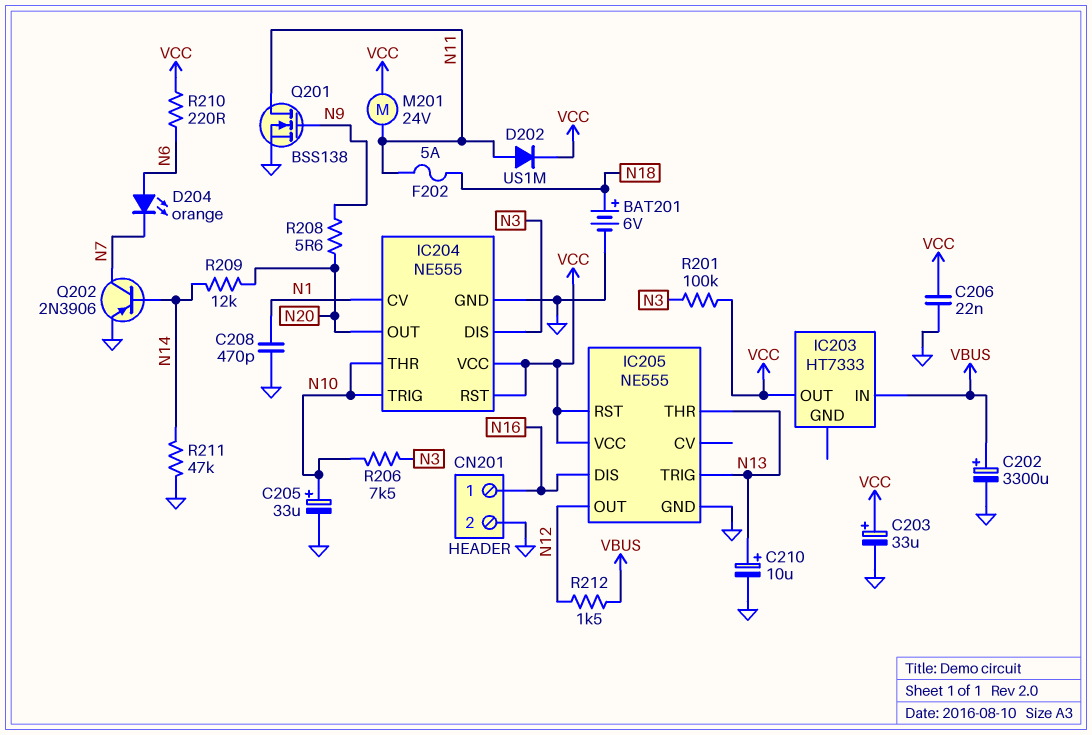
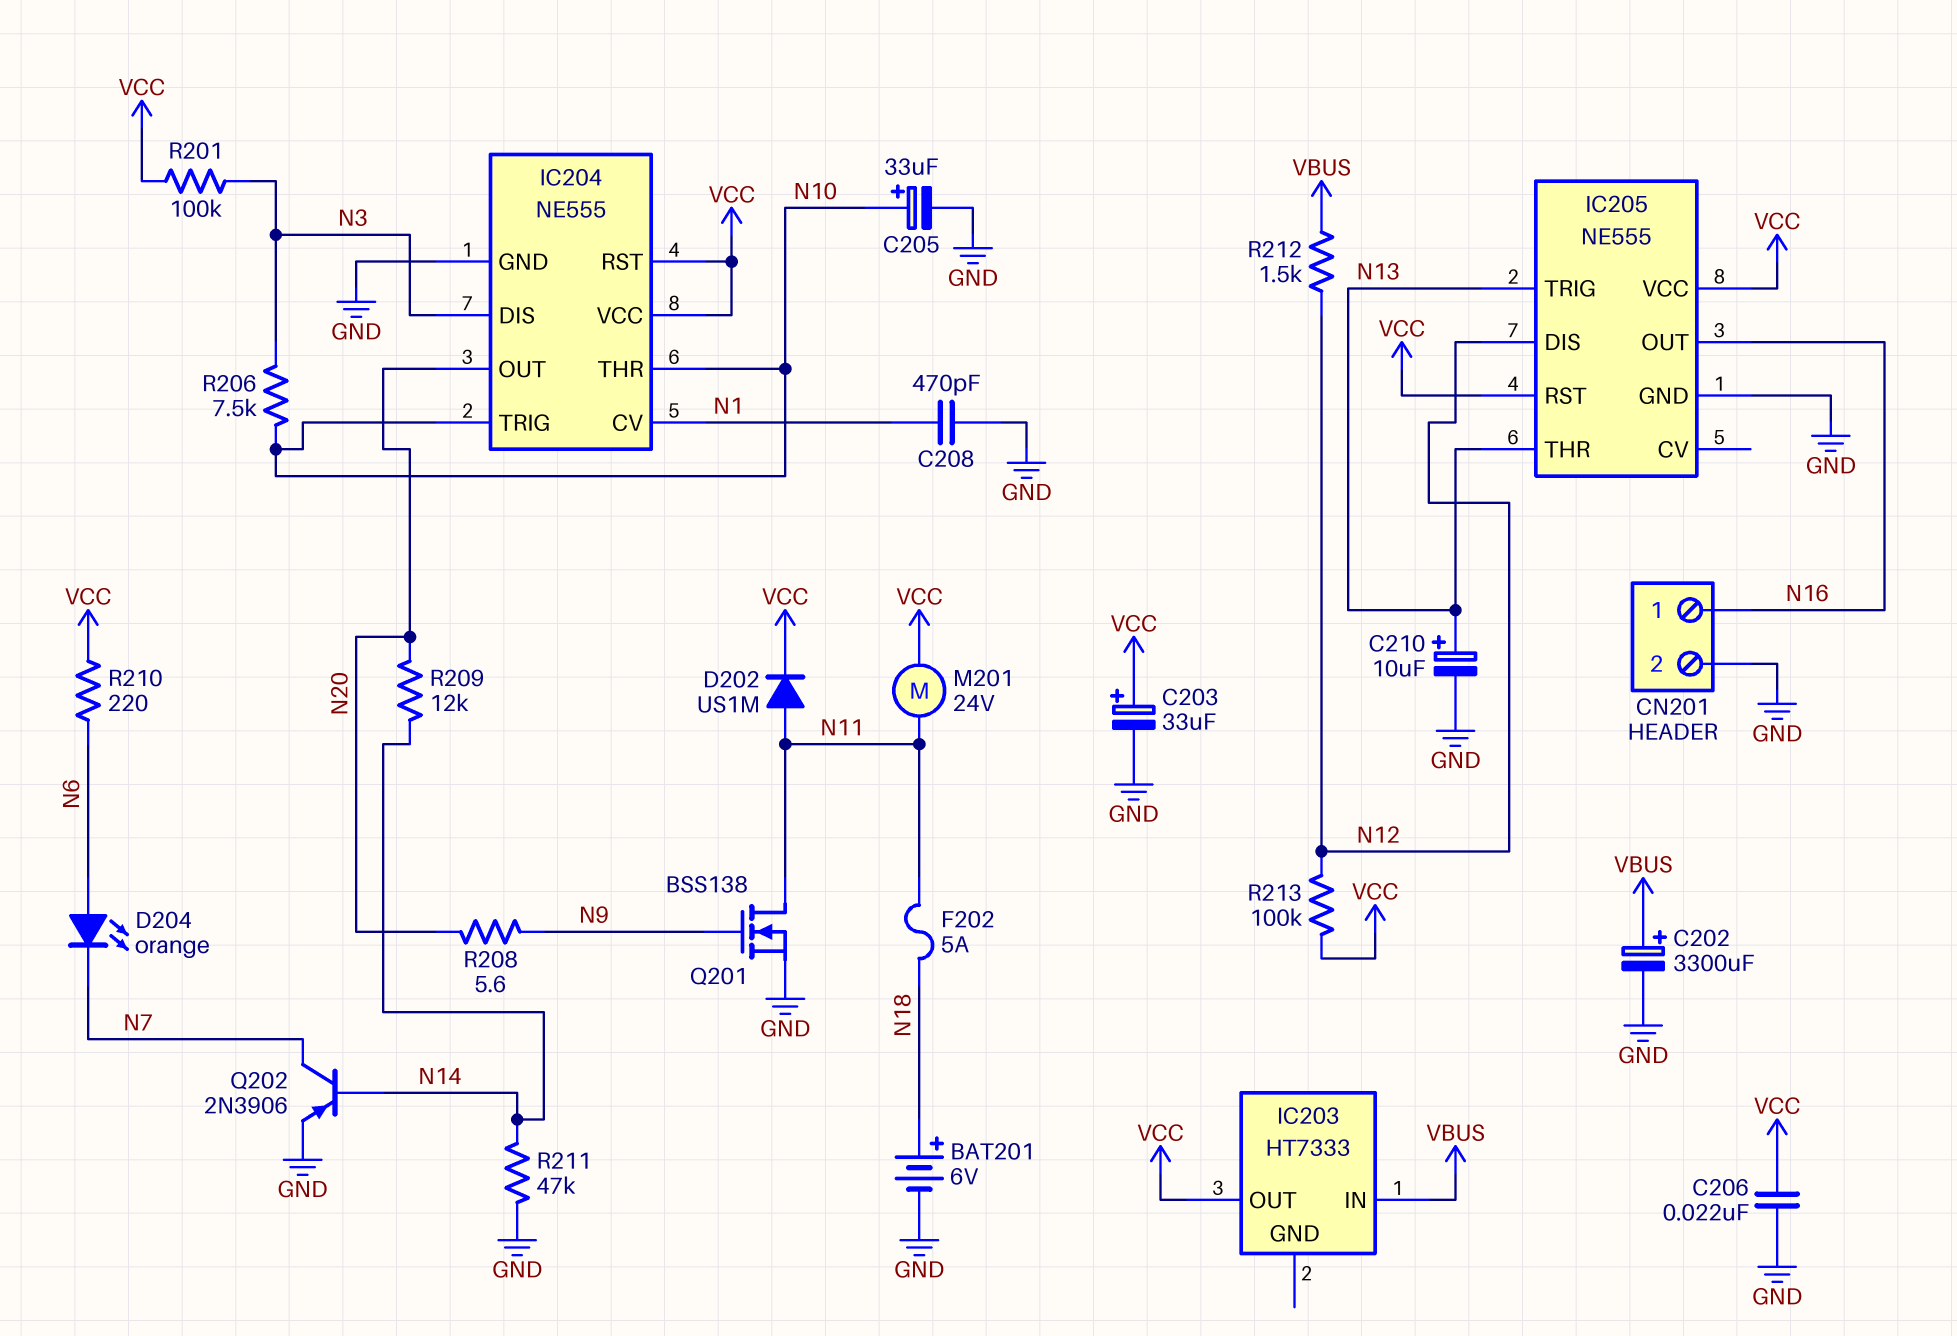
IC205 pin DIS: N16 -> N12
IC205 pin OUT: N12 -> N16
R213: none -> 100k (N12, VCC)

